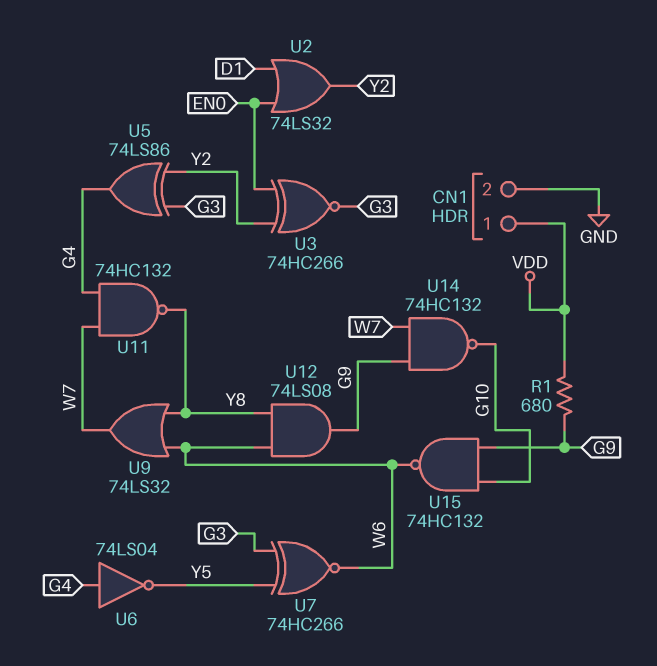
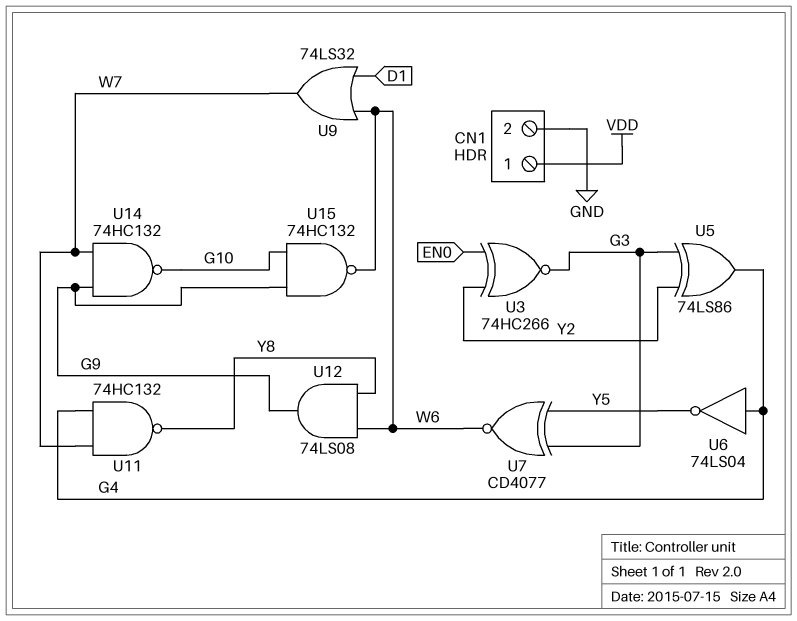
R1: 680 (G9, VDD) -> none
U2: OR 74LS32 (in D1, in EN0, out Y2) -> none
U7: XNOR 74HC266 (in G3, in Y5, out W6) -> XNOR CD4077 (in G3, in Y5, out W6)
U9: OR 74LS32 (in W6, in Y8, out W7) -> OR 74LS32 (in D1, in W6, out W7)

